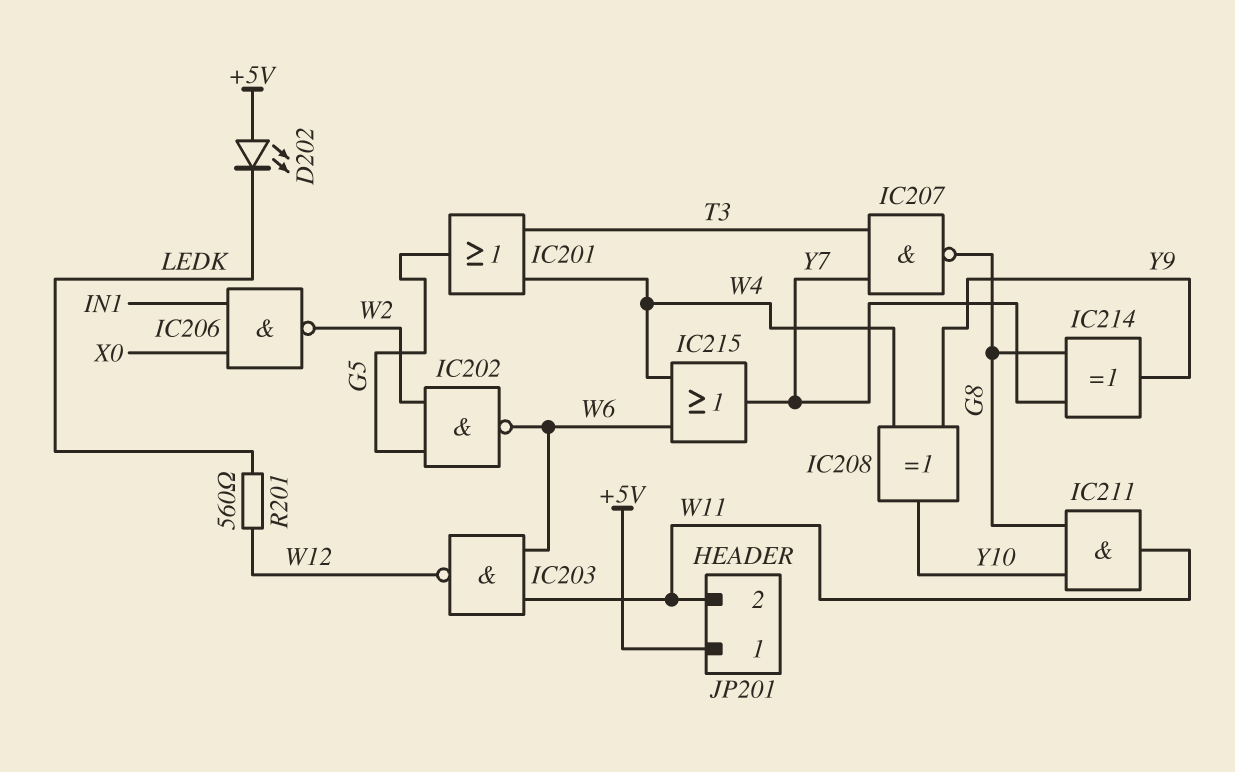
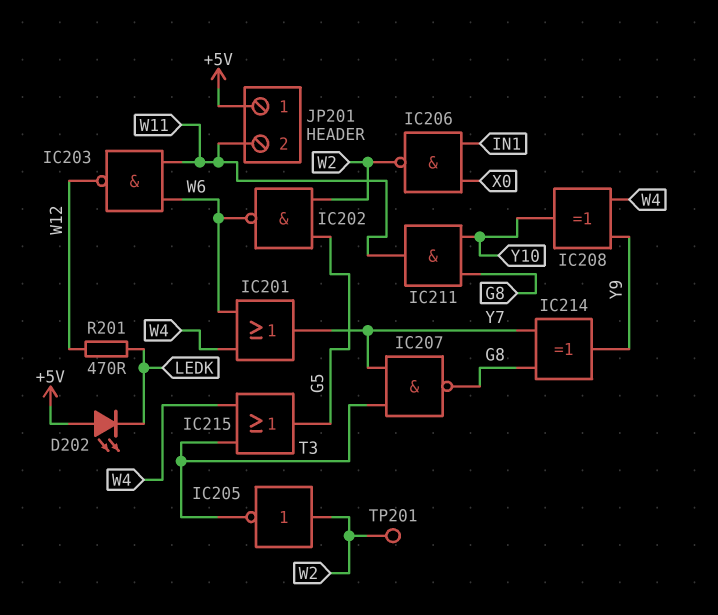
IC201: OR (in T3, in W4, out G5) -> OR (in W4, in W6, out Y7)
IC205: none -> NOT (in W2, out T3)
IC215: OR (in W4, in W6, out Y7) -> OR (in T3, in W4, out G5)
R201: 560 (LEDK, W12) -> 470 (LEDK, W12)
TP201: none -> test point (W2)

